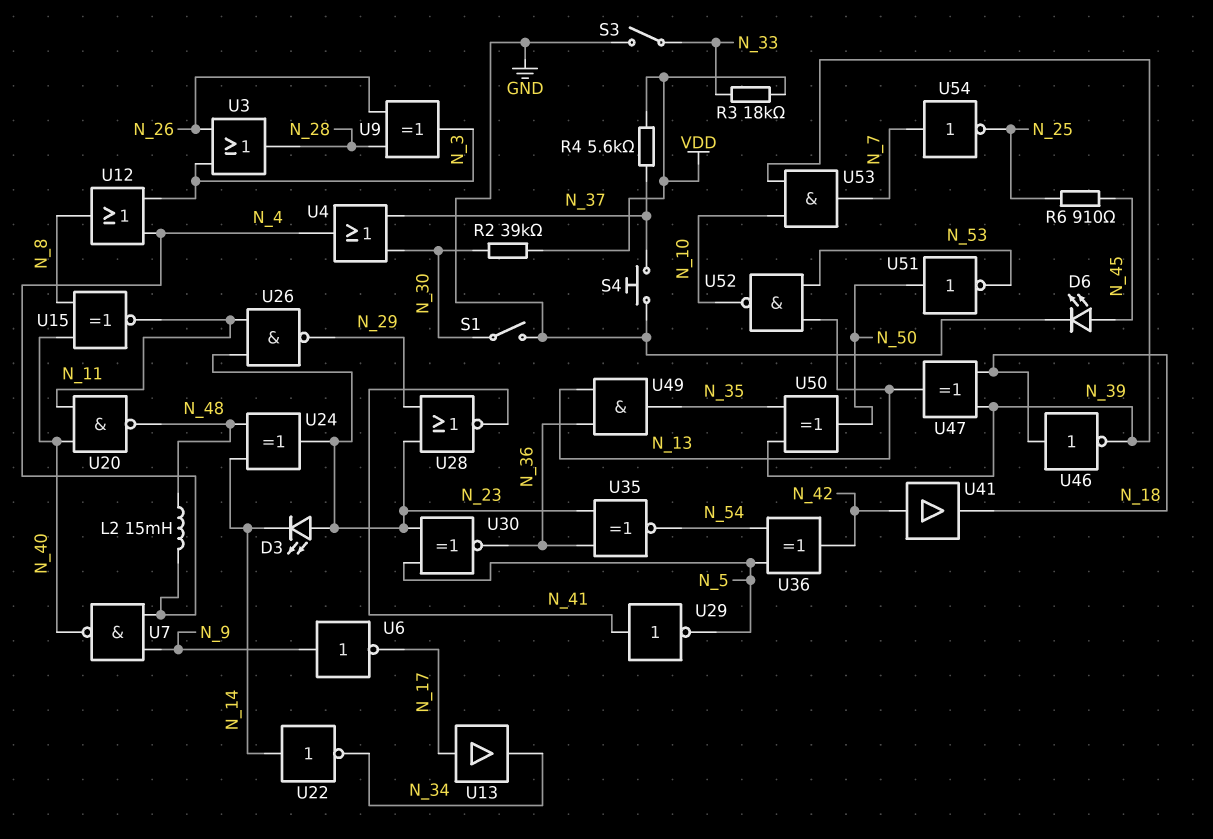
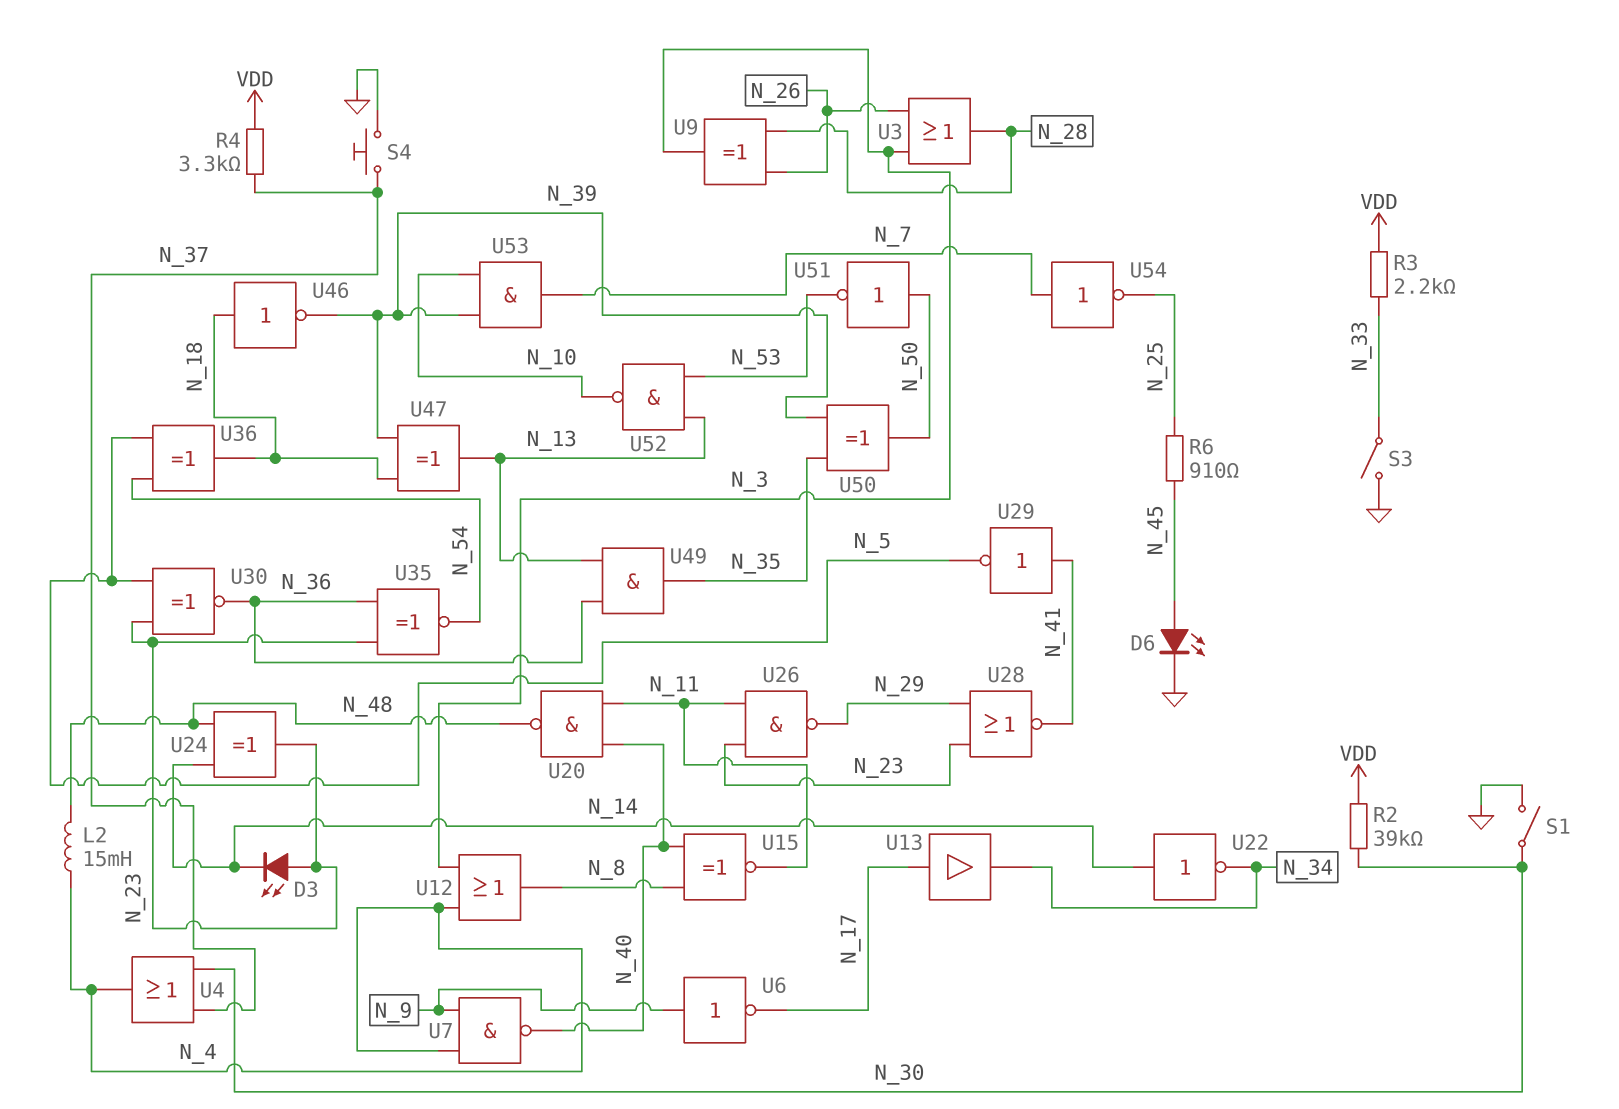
R3: 18k (N_33, VDD) -> 2.2k (N_33, VDD)
R4: 5.6k (N_37, VDD) -> 3.3k (N_37, VDD)
U36: XOR (in N_5, in N_54, out N_42) -> XOR (in N_5, in N_54, out N_18)
U41: buffer (in N_42, out N_18) -> none

